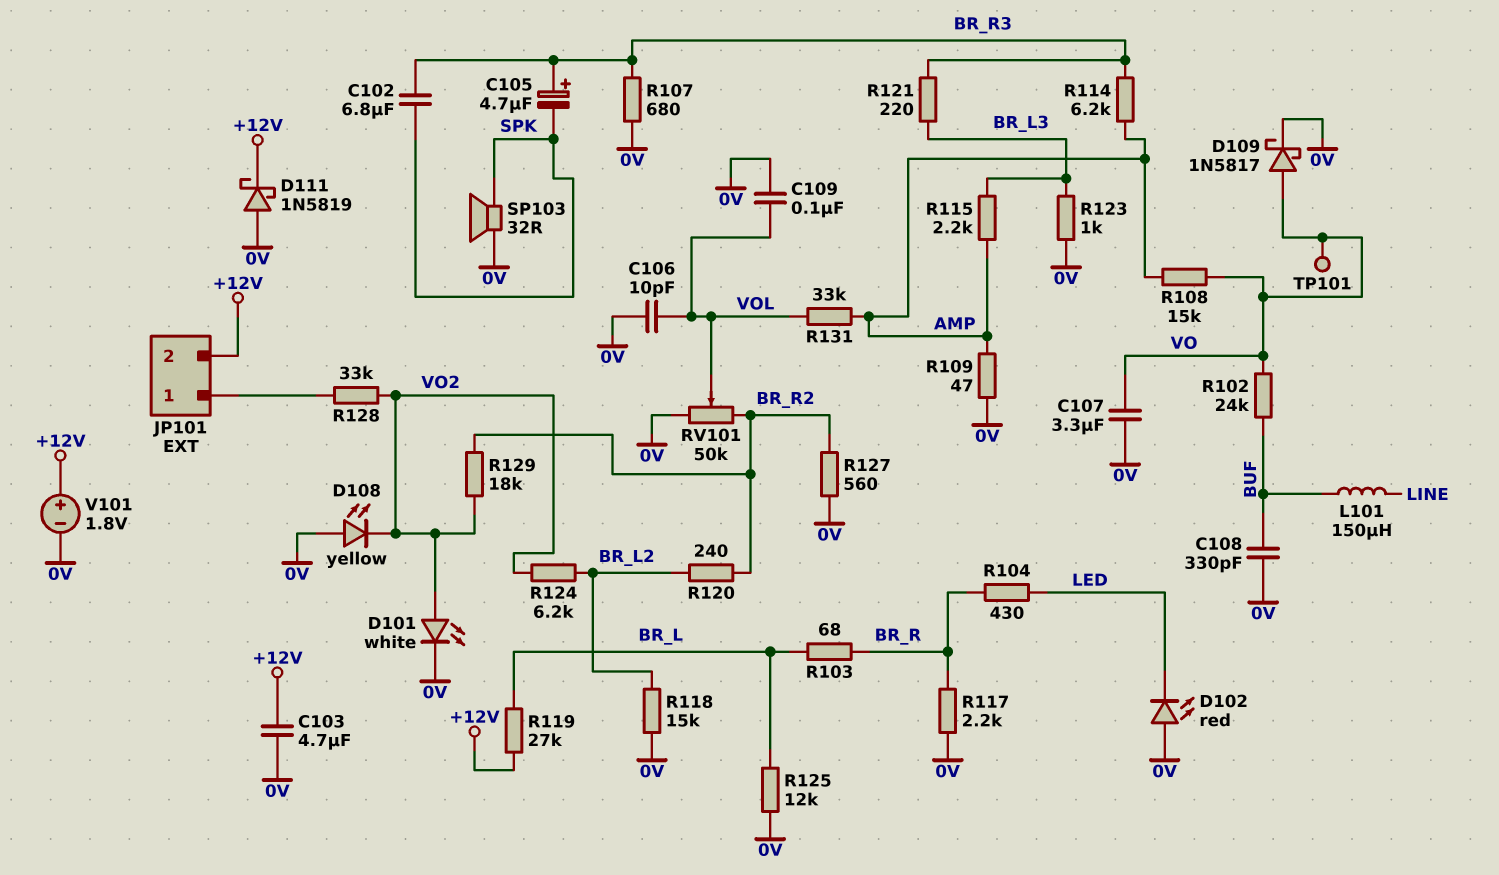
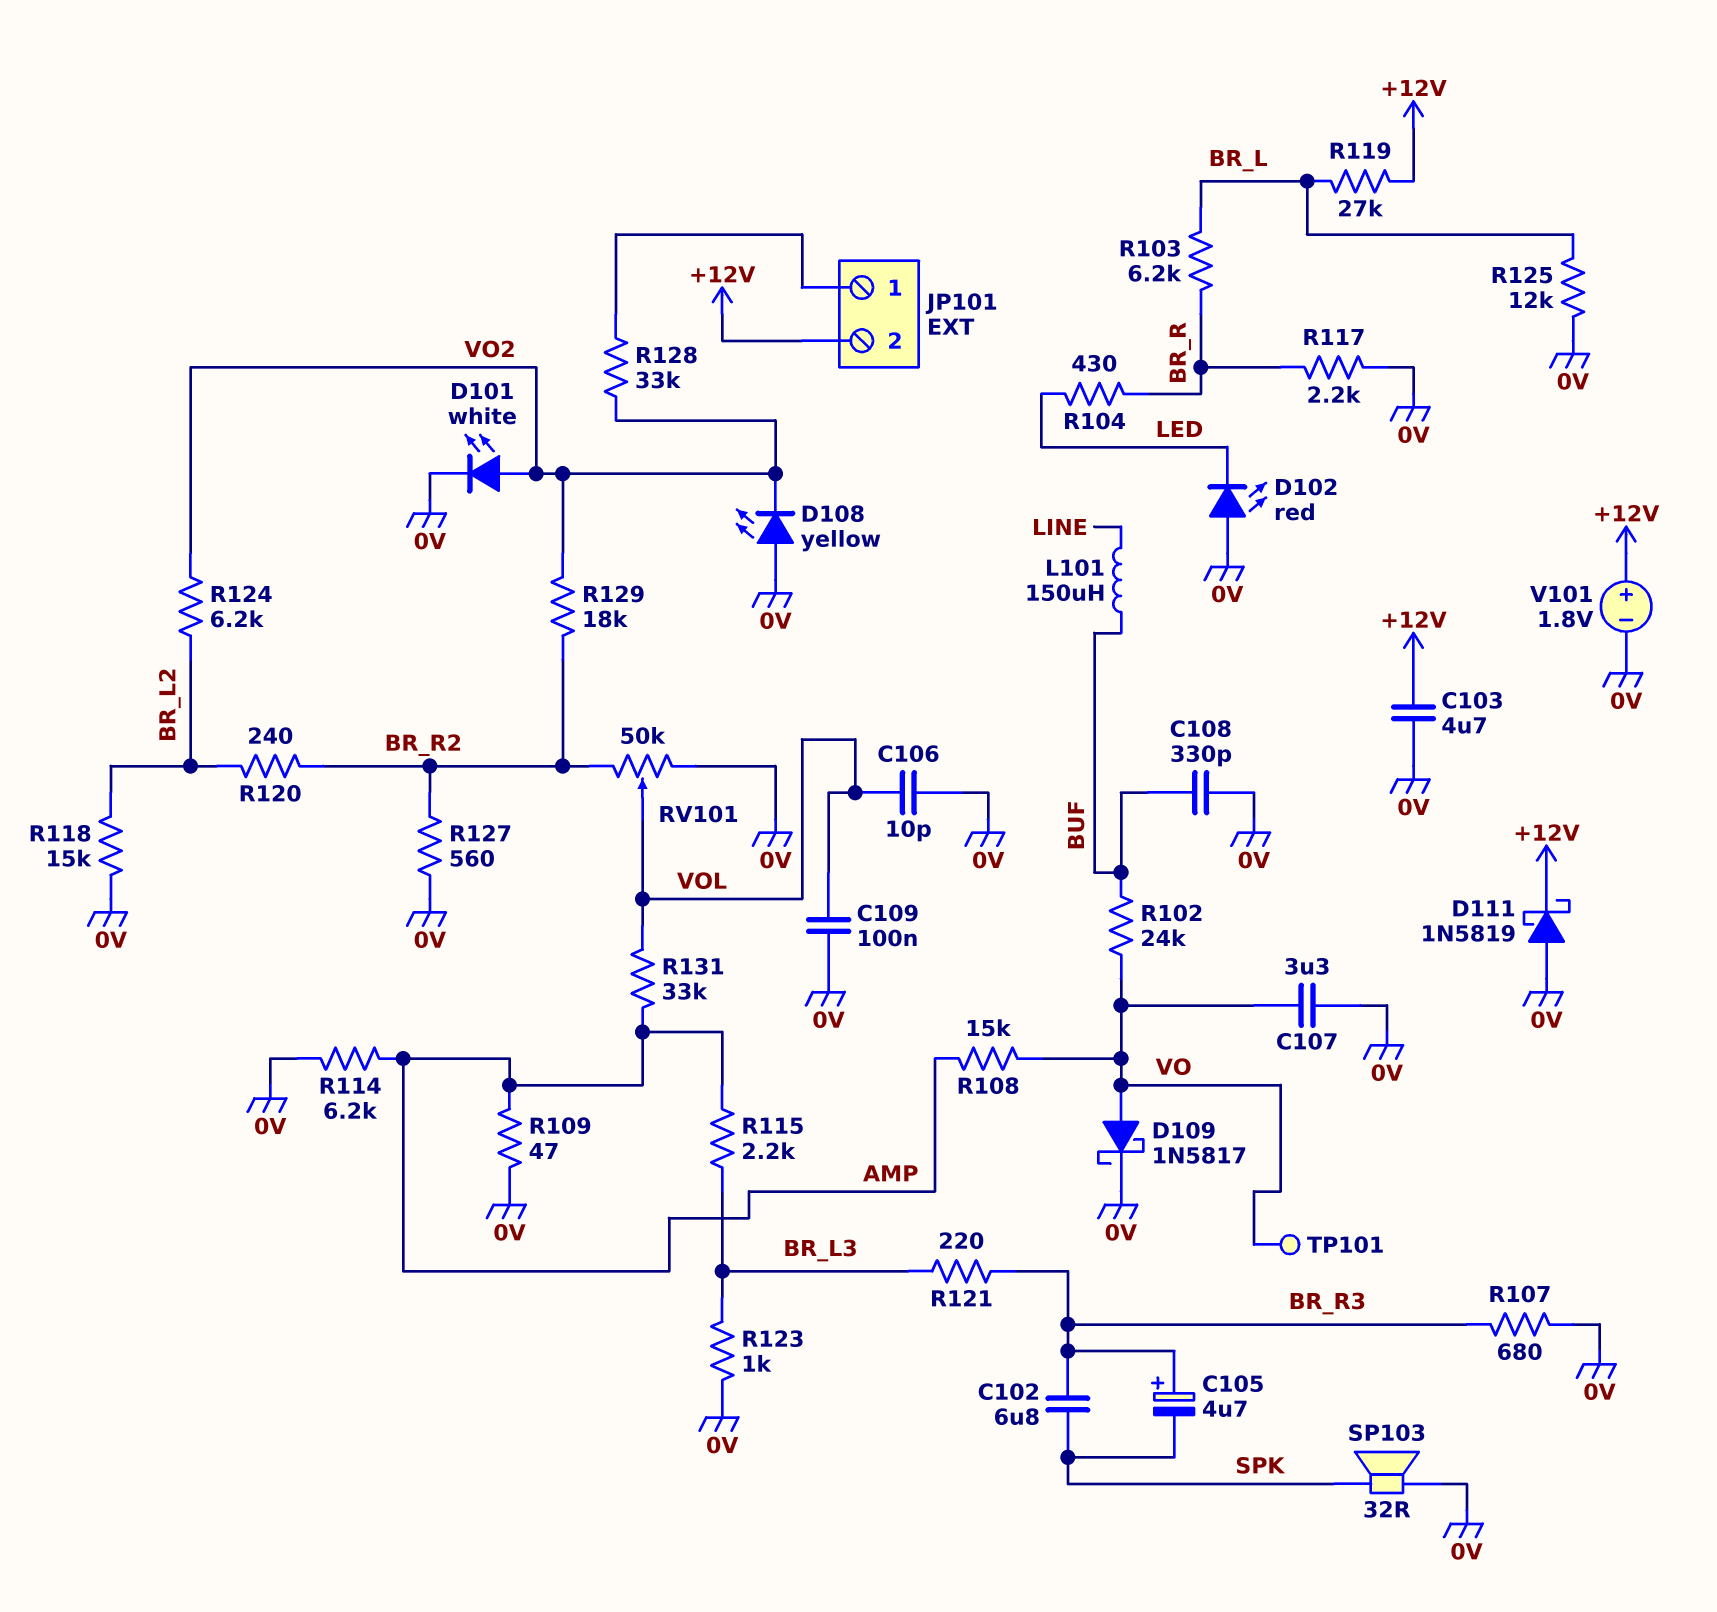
R103: 68 (BR_L, BR_R) -> 6.2k (BR_L, BR_R)
R114: 6.2k (AMP, BR_R3) -> 6.2k (0V, AMP)

